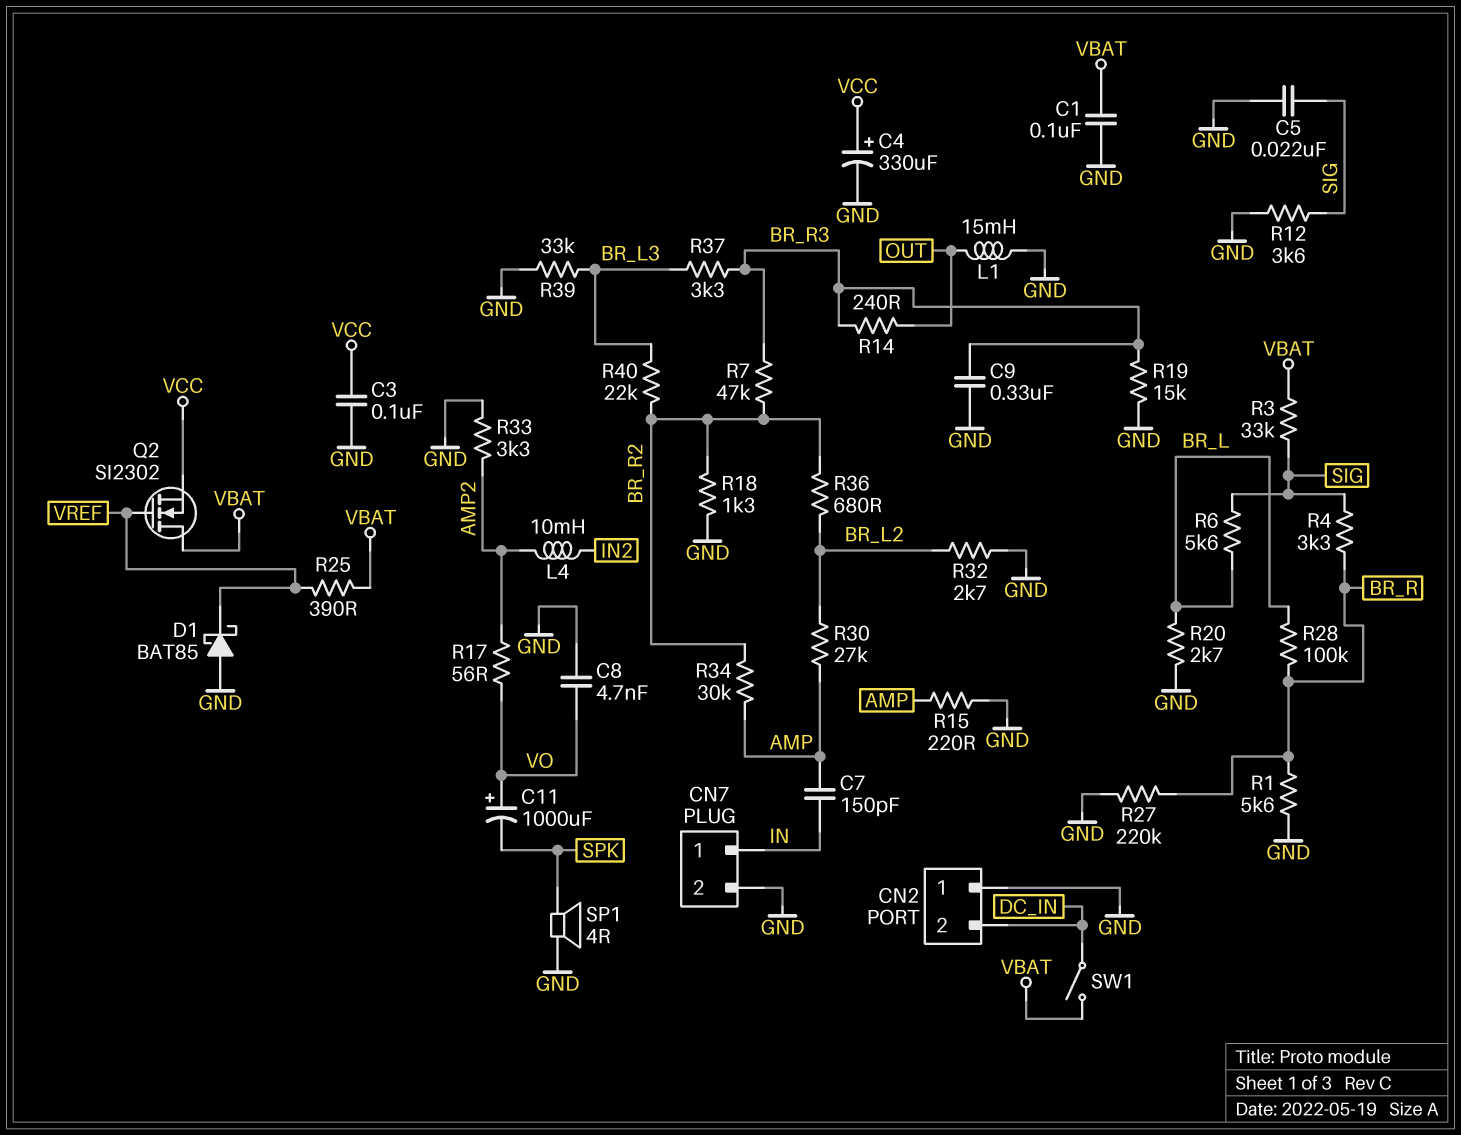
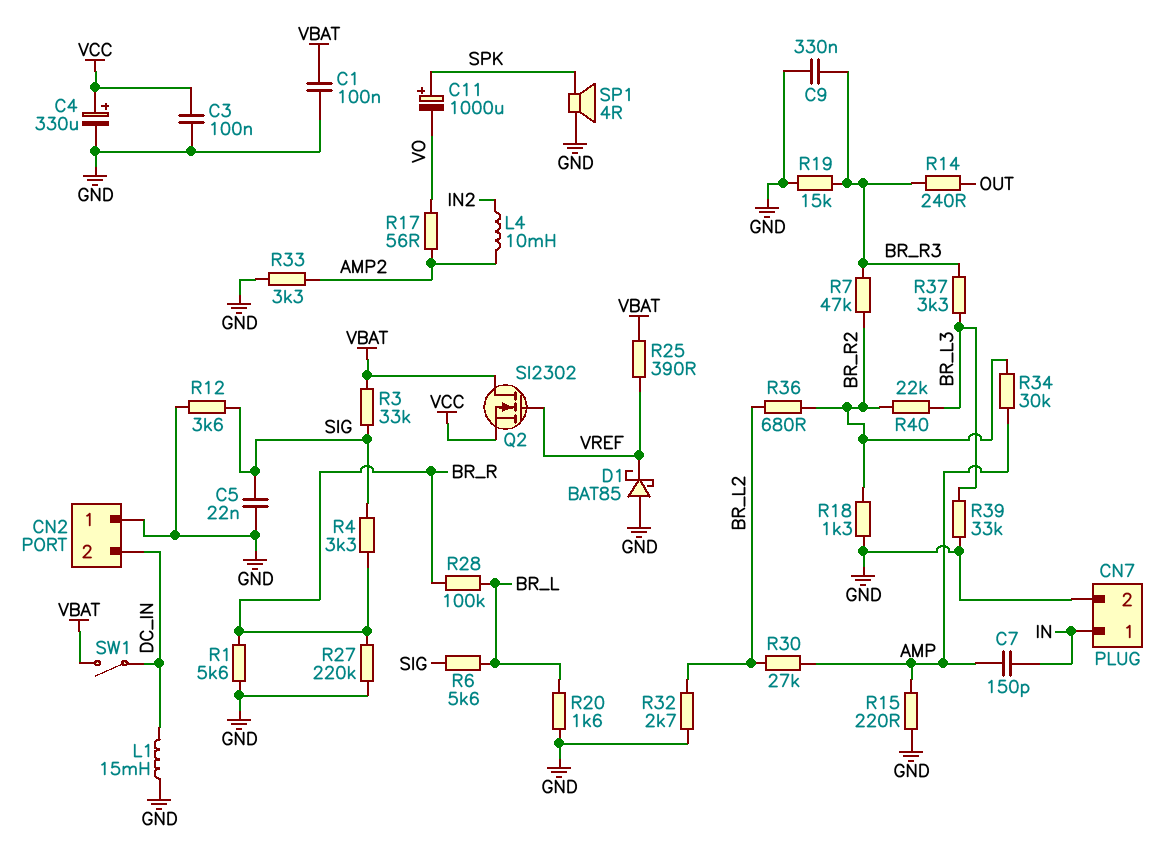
C8: 4.7nF (GND, VO) -> none
C11: 1000uF (plus VO, minus SPK) -> 1000uF (plus SPK, minus VO)
L1: 15mH (GND, OUT) -> 15mH (DC_IN, GND)
R20: 2.7k (BR_L, GND) -> 1.6k (BR_L, GND)

